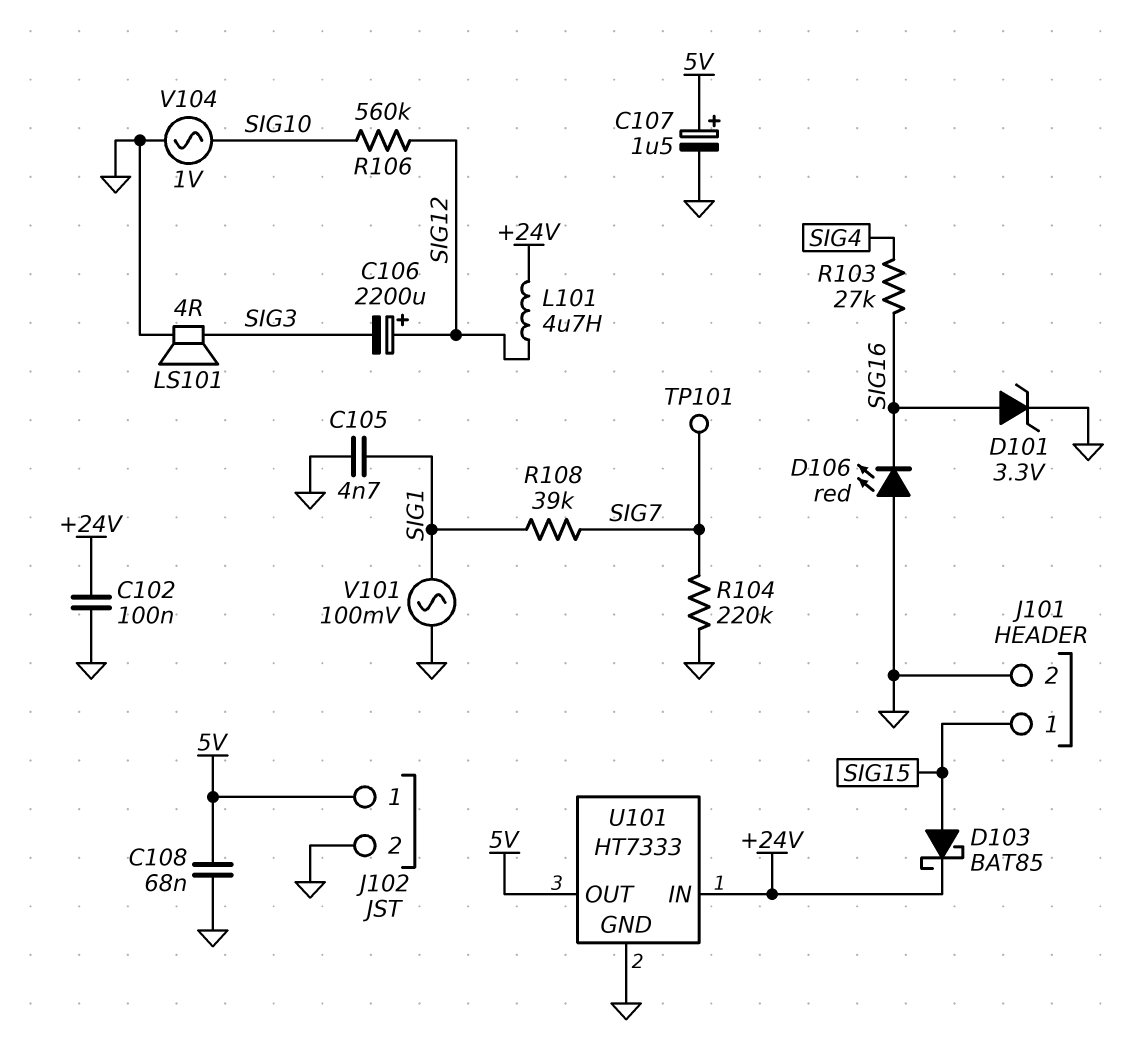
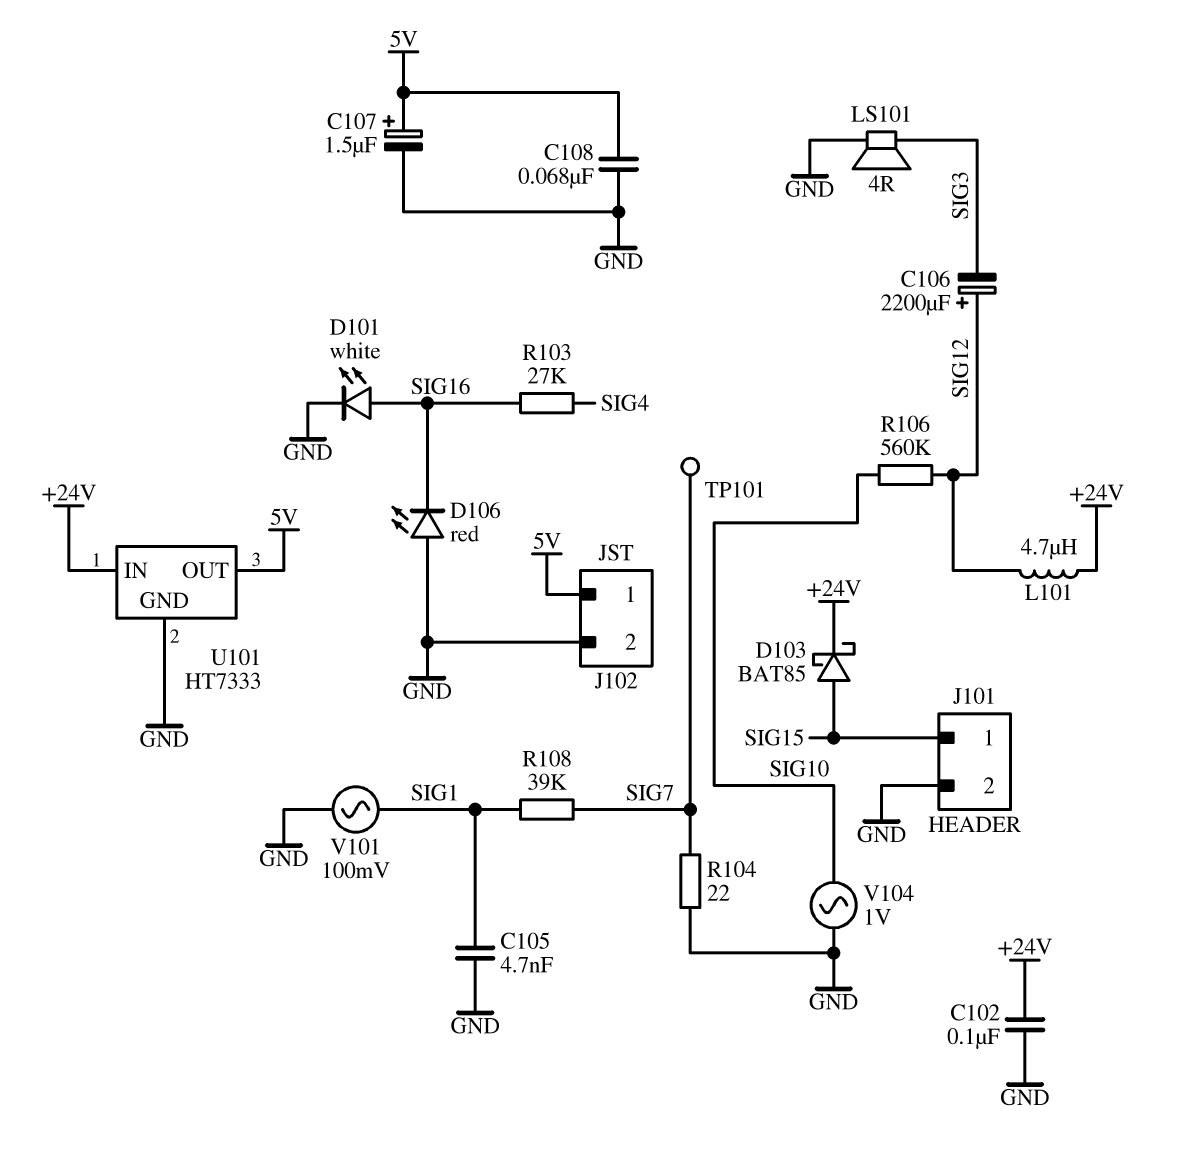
D101: zener 3.3V (A SIG16, K GND) -> LED white (A SIG16, K GND)
R104: 220k (GND, SIG7) -> 22 (GND, SIG7)

